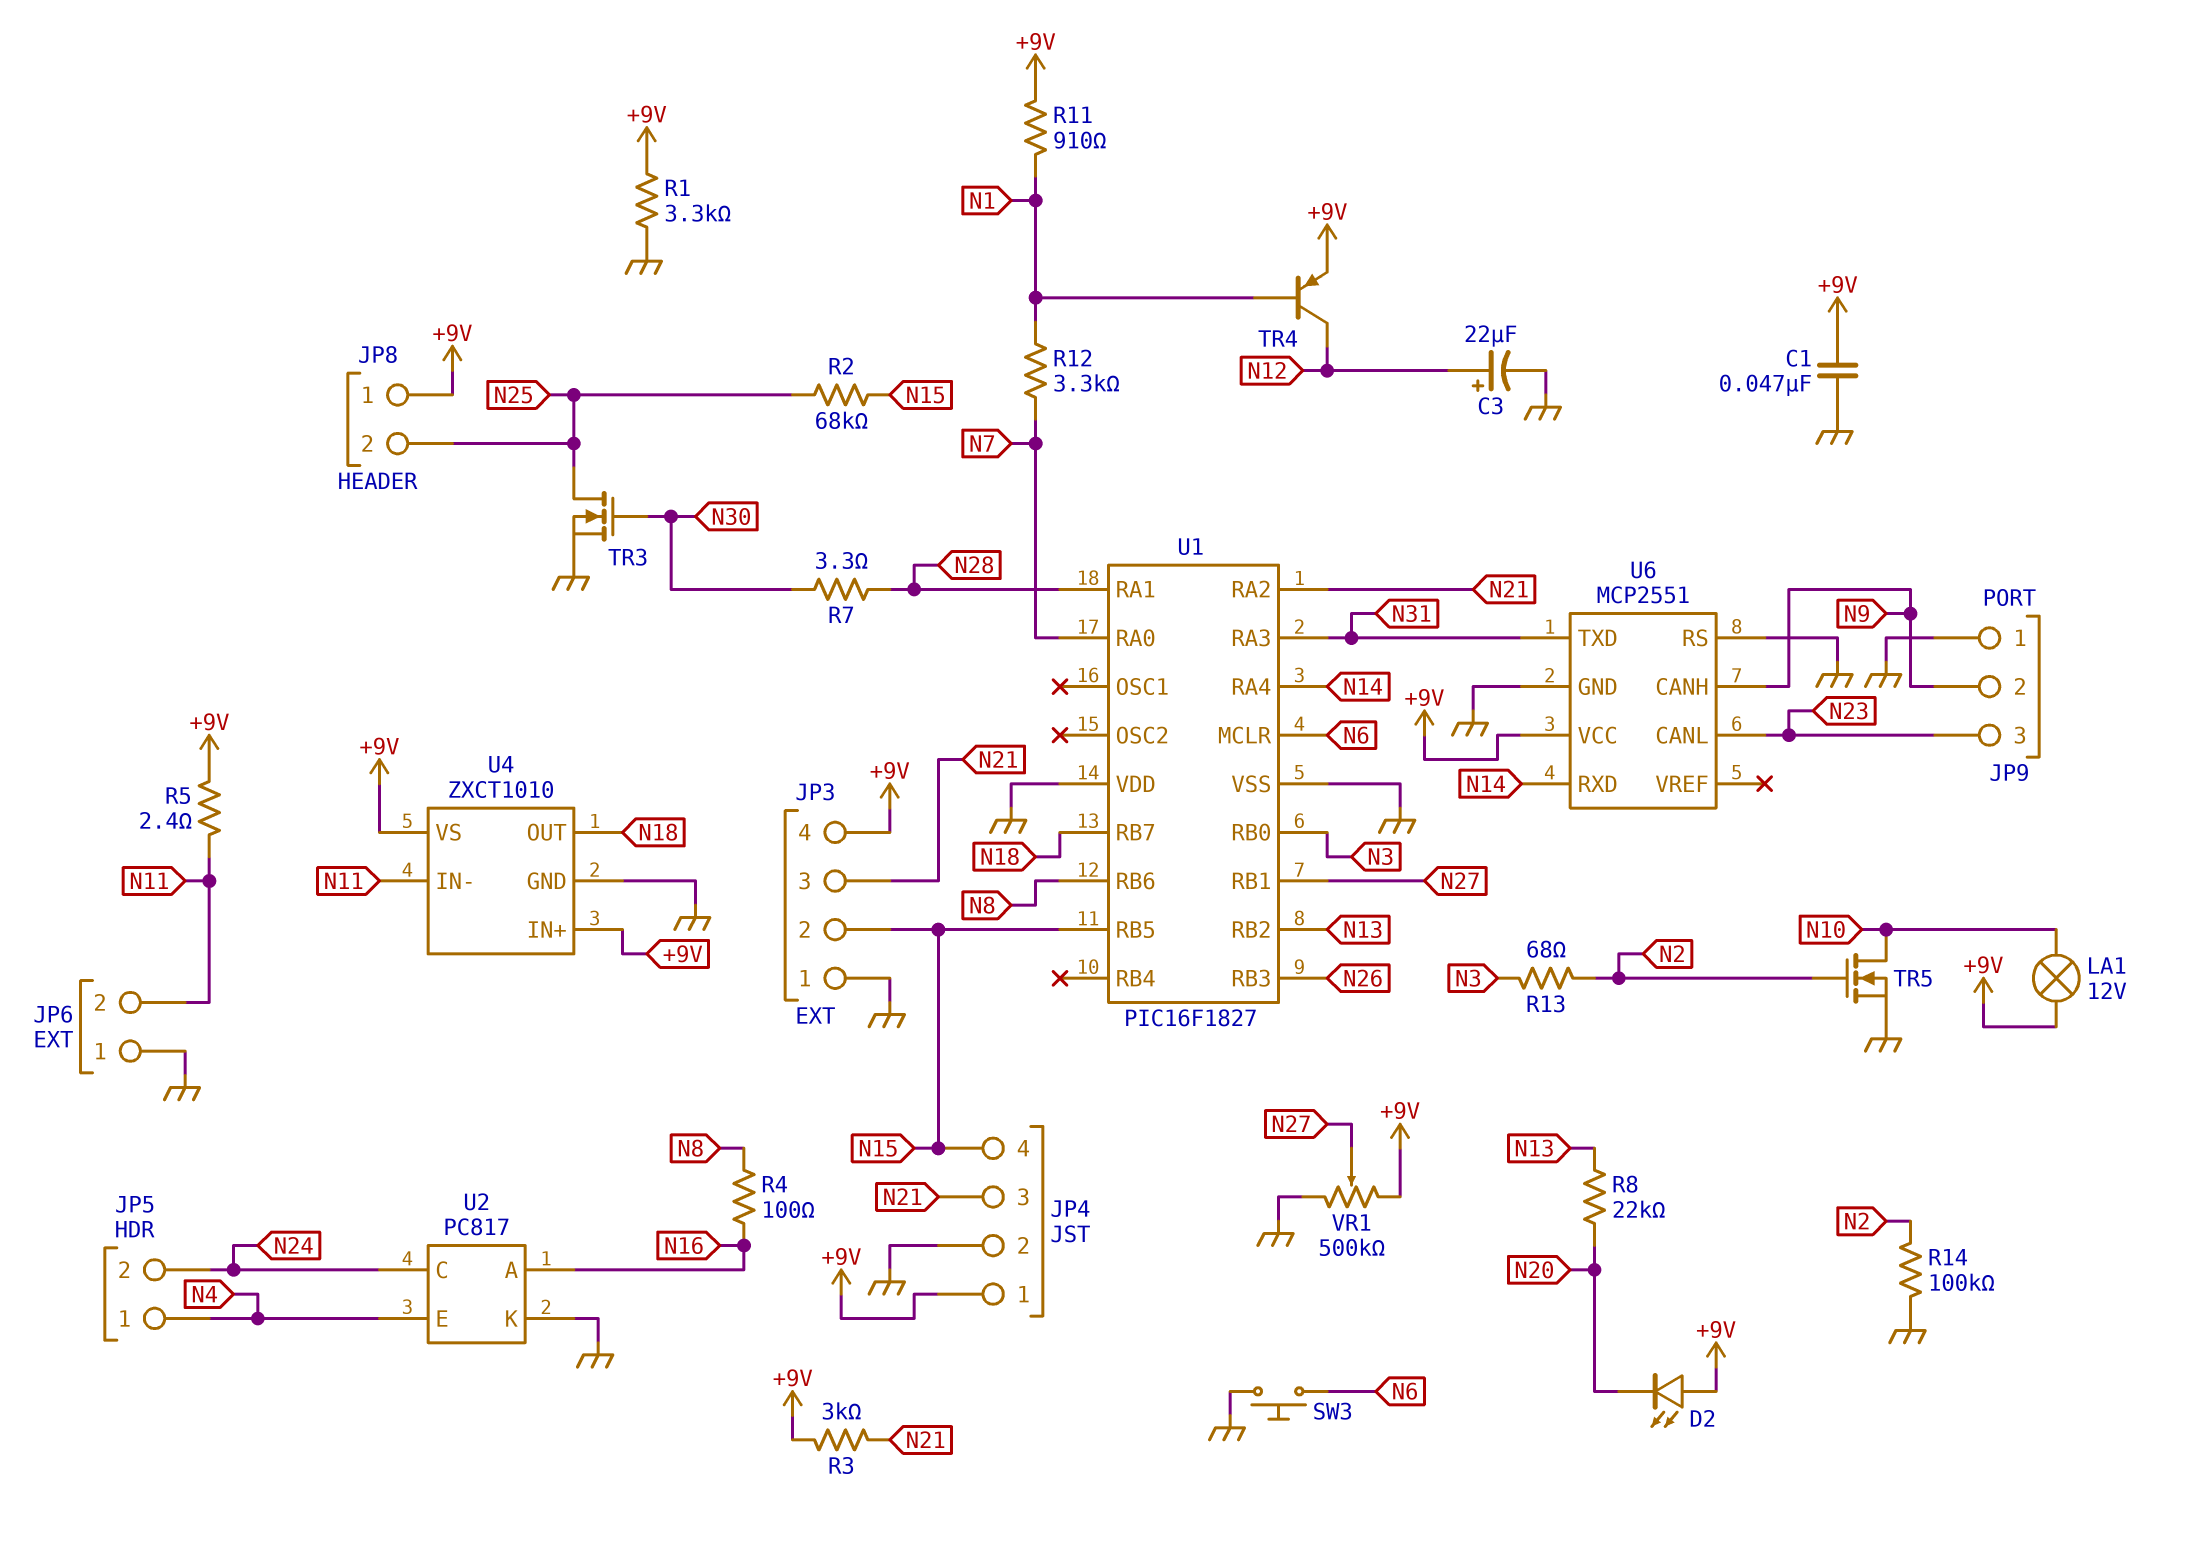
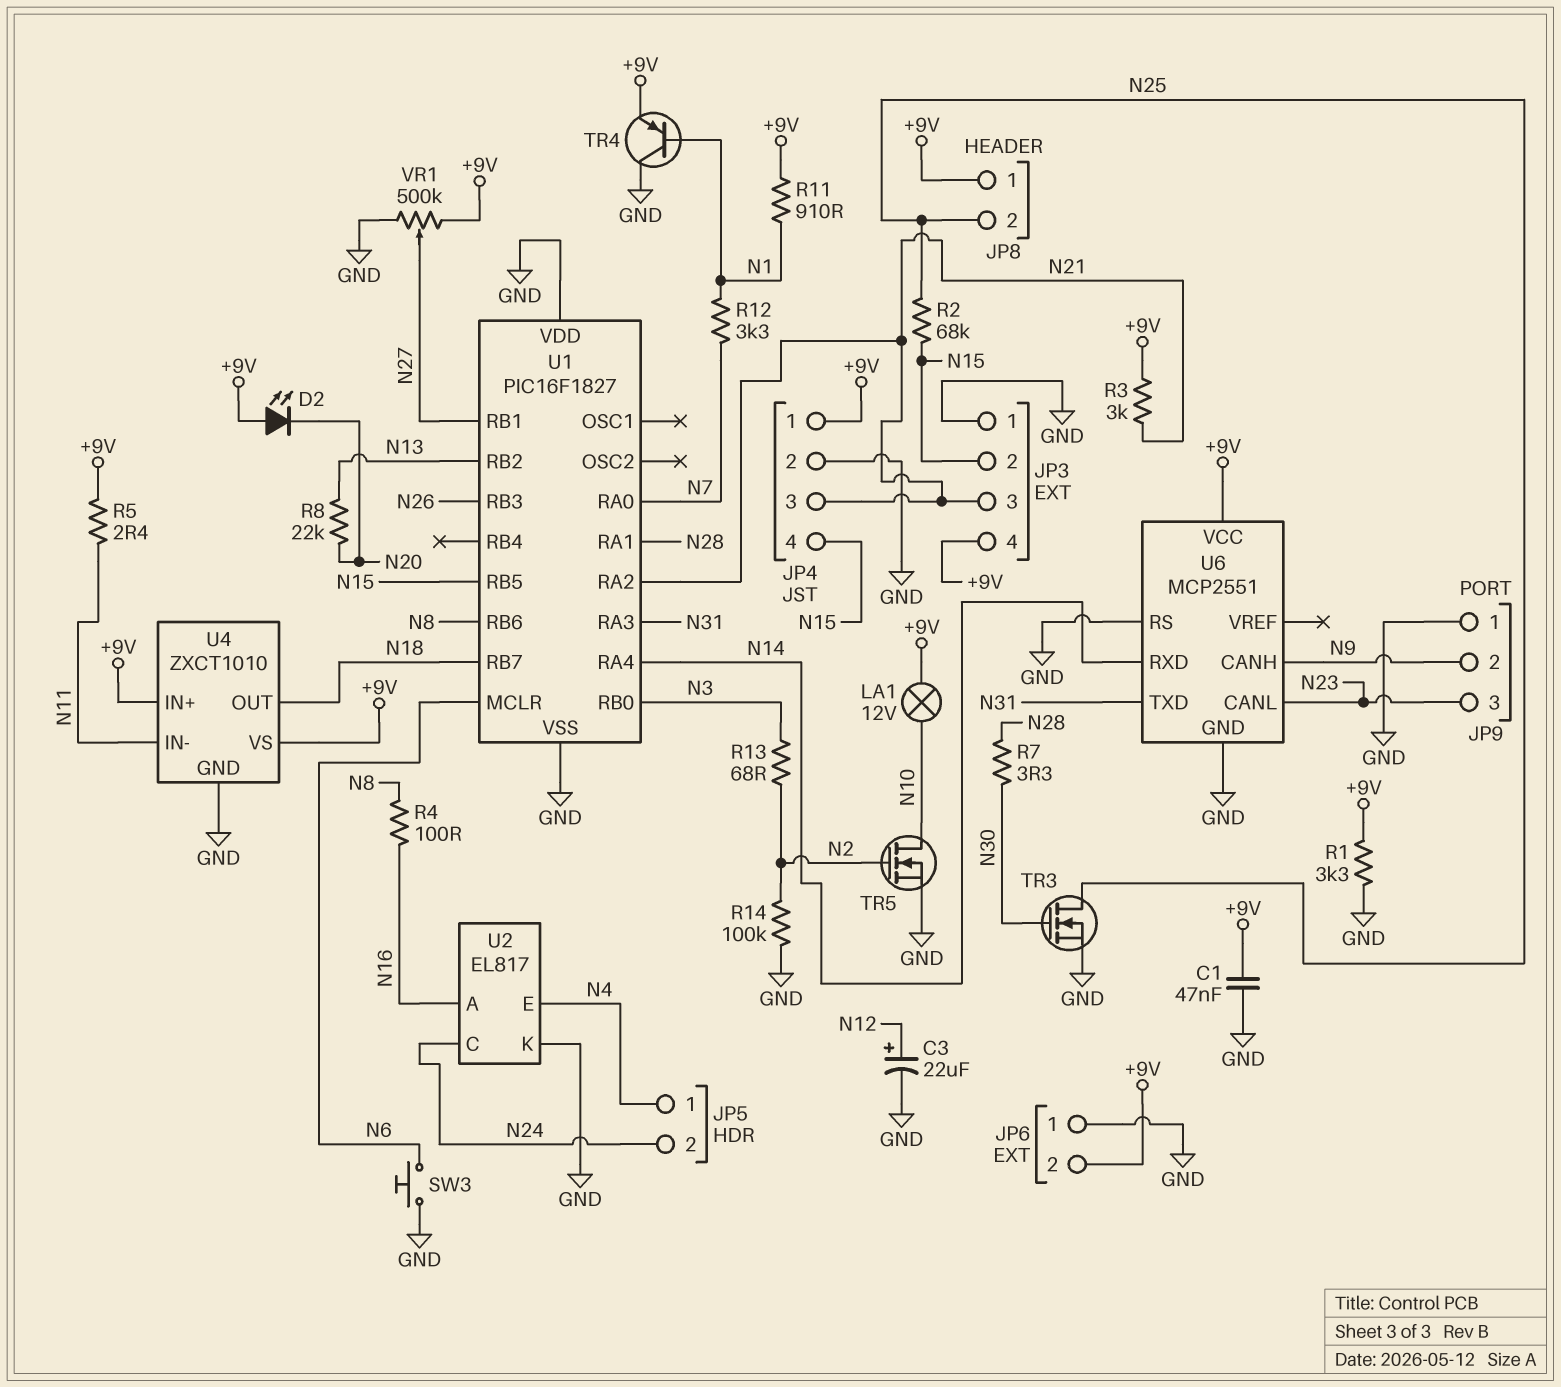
JP6 pin 2: N11 -> +9V
TR4: PNP (B N1, C N12, E +9V) -> PNP (B N1, C GND, E +9V)
U2: PC817 -> EL817

